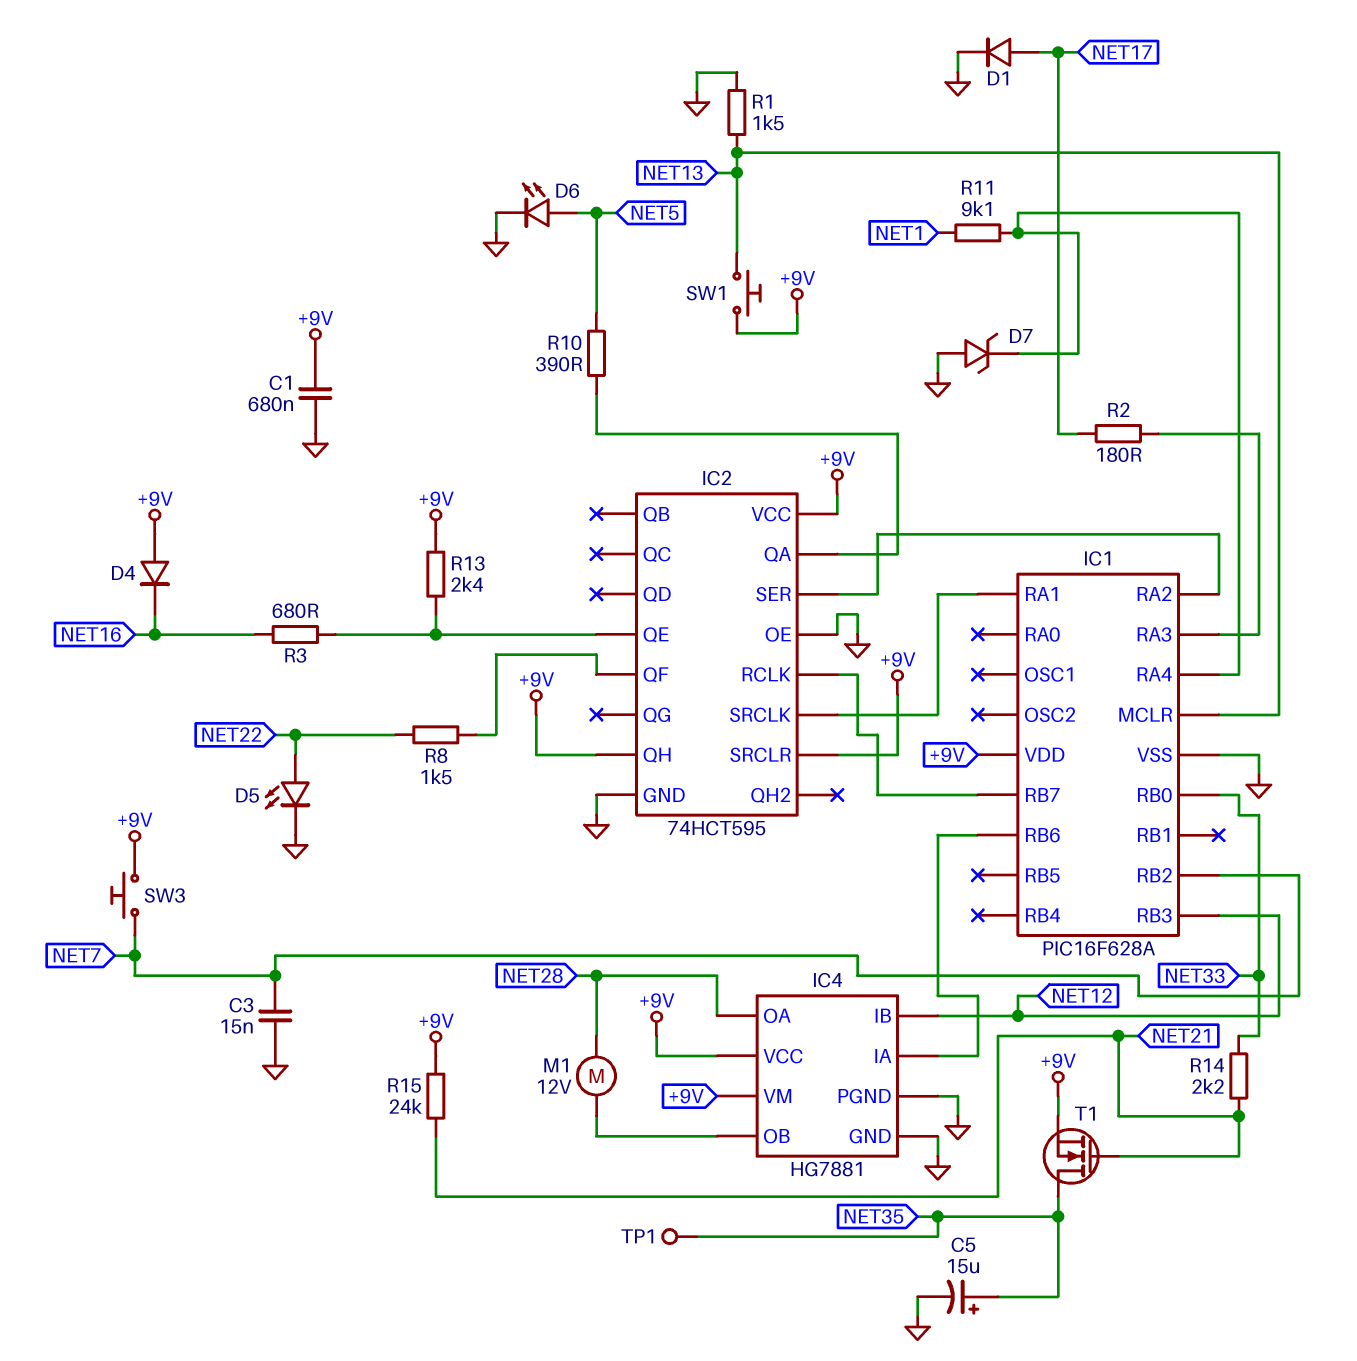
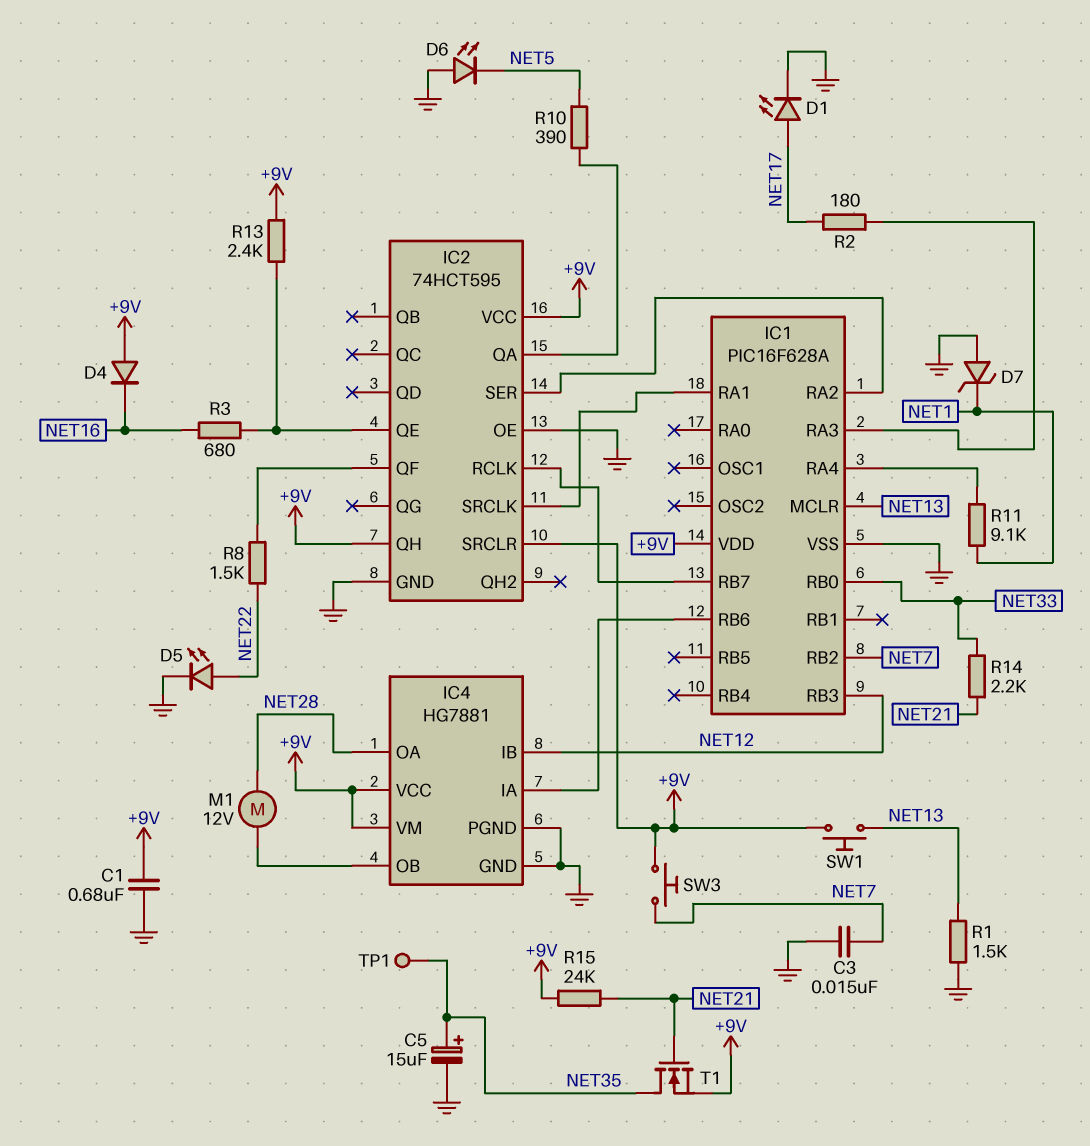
D1: diode (A NET17, K GND) -> LED (A NET17, K GND)
D6: LED (A NET5, K GND) -> LED (A GND, K NET5)
D7: zener (A GND, K IC1/RA4) -> zener (A GND, K NET1)

